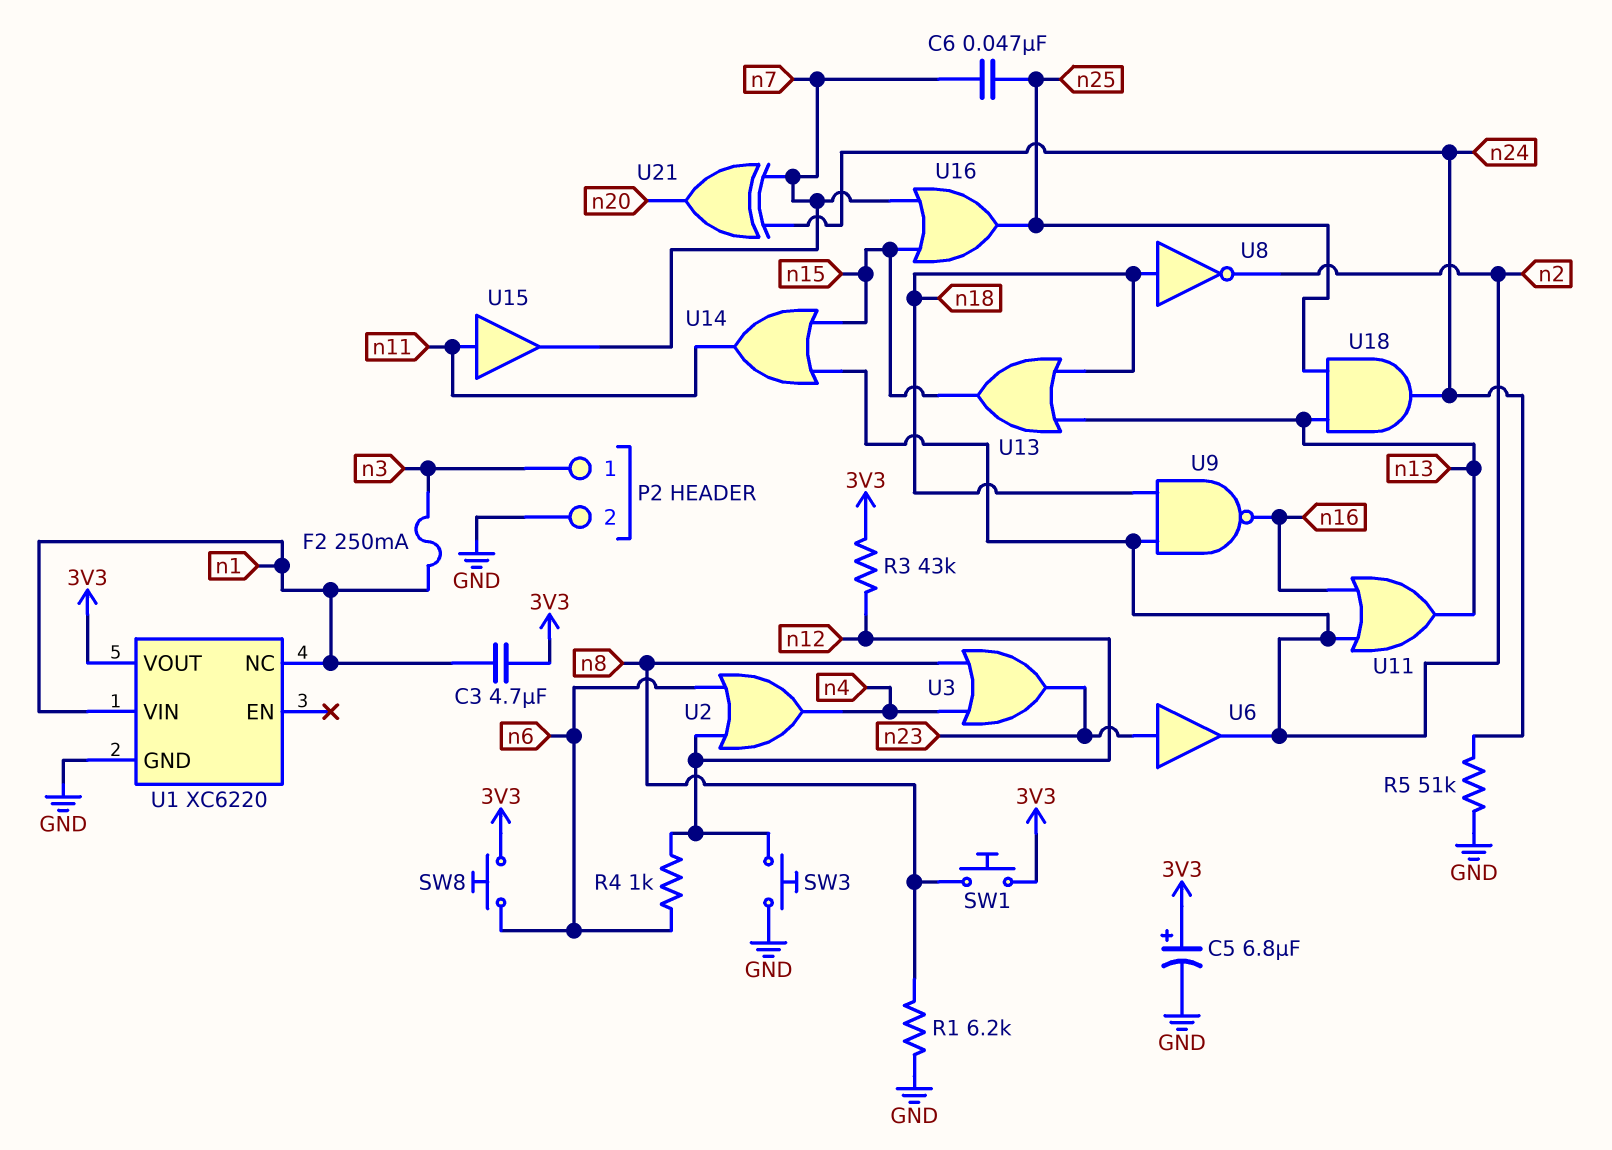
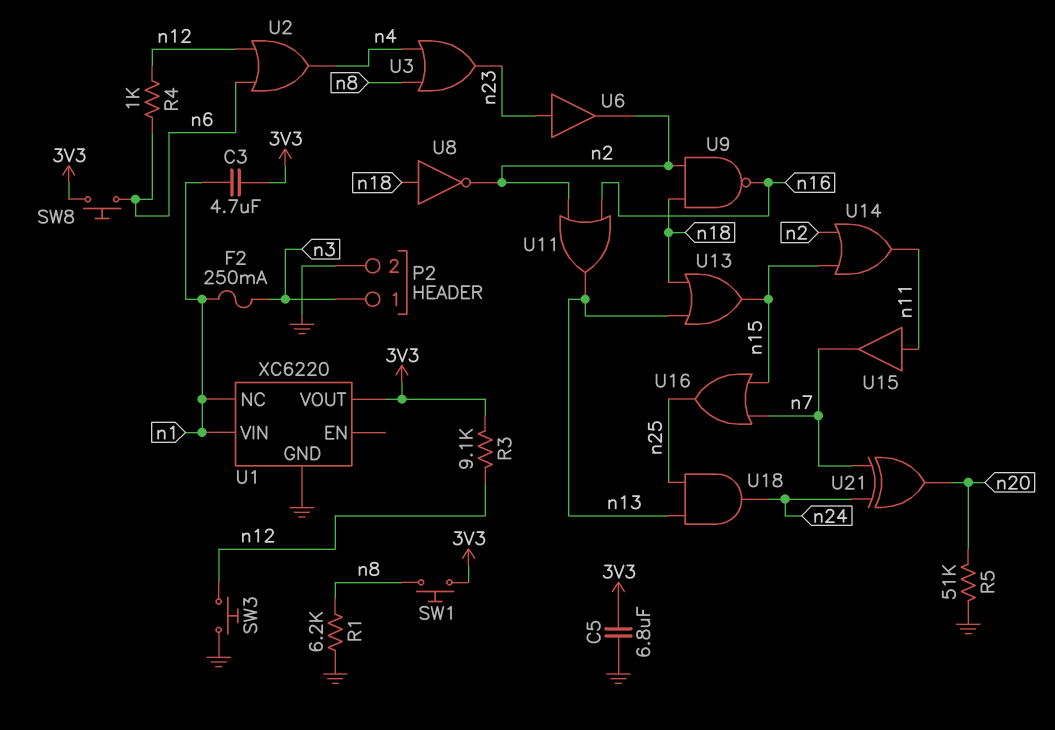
C5: 6.8uF (plus 3V3, minus GND) -> 6.8uF (3V3, GND)
C6: 47nF (n7, n25) -> none
R3: 43k (3V3, n12) -> 9.1k (3V3, n12)
R5: 51k (GND, n24) -> 51k (GND, n20)

